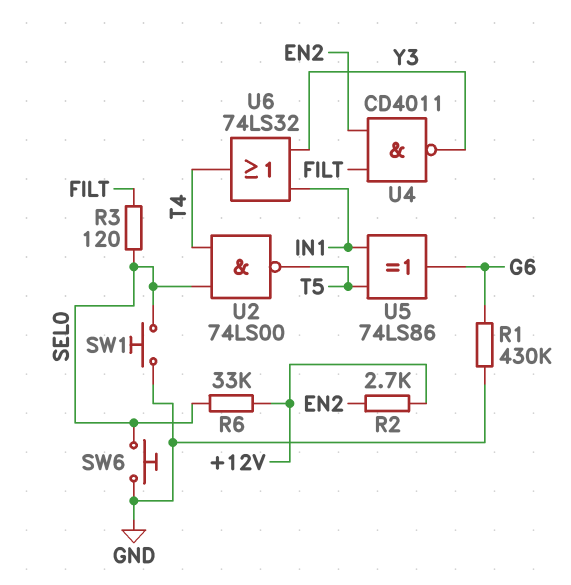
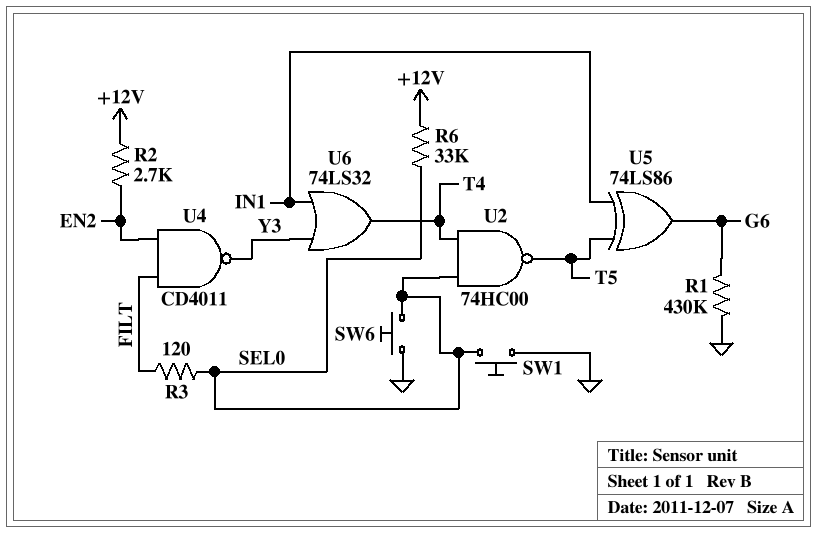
U2: NAND 74LS00 (in SEL0, in T4, out T5) -> NAND 74HC00 (in SEL0, in T4, out T5)

